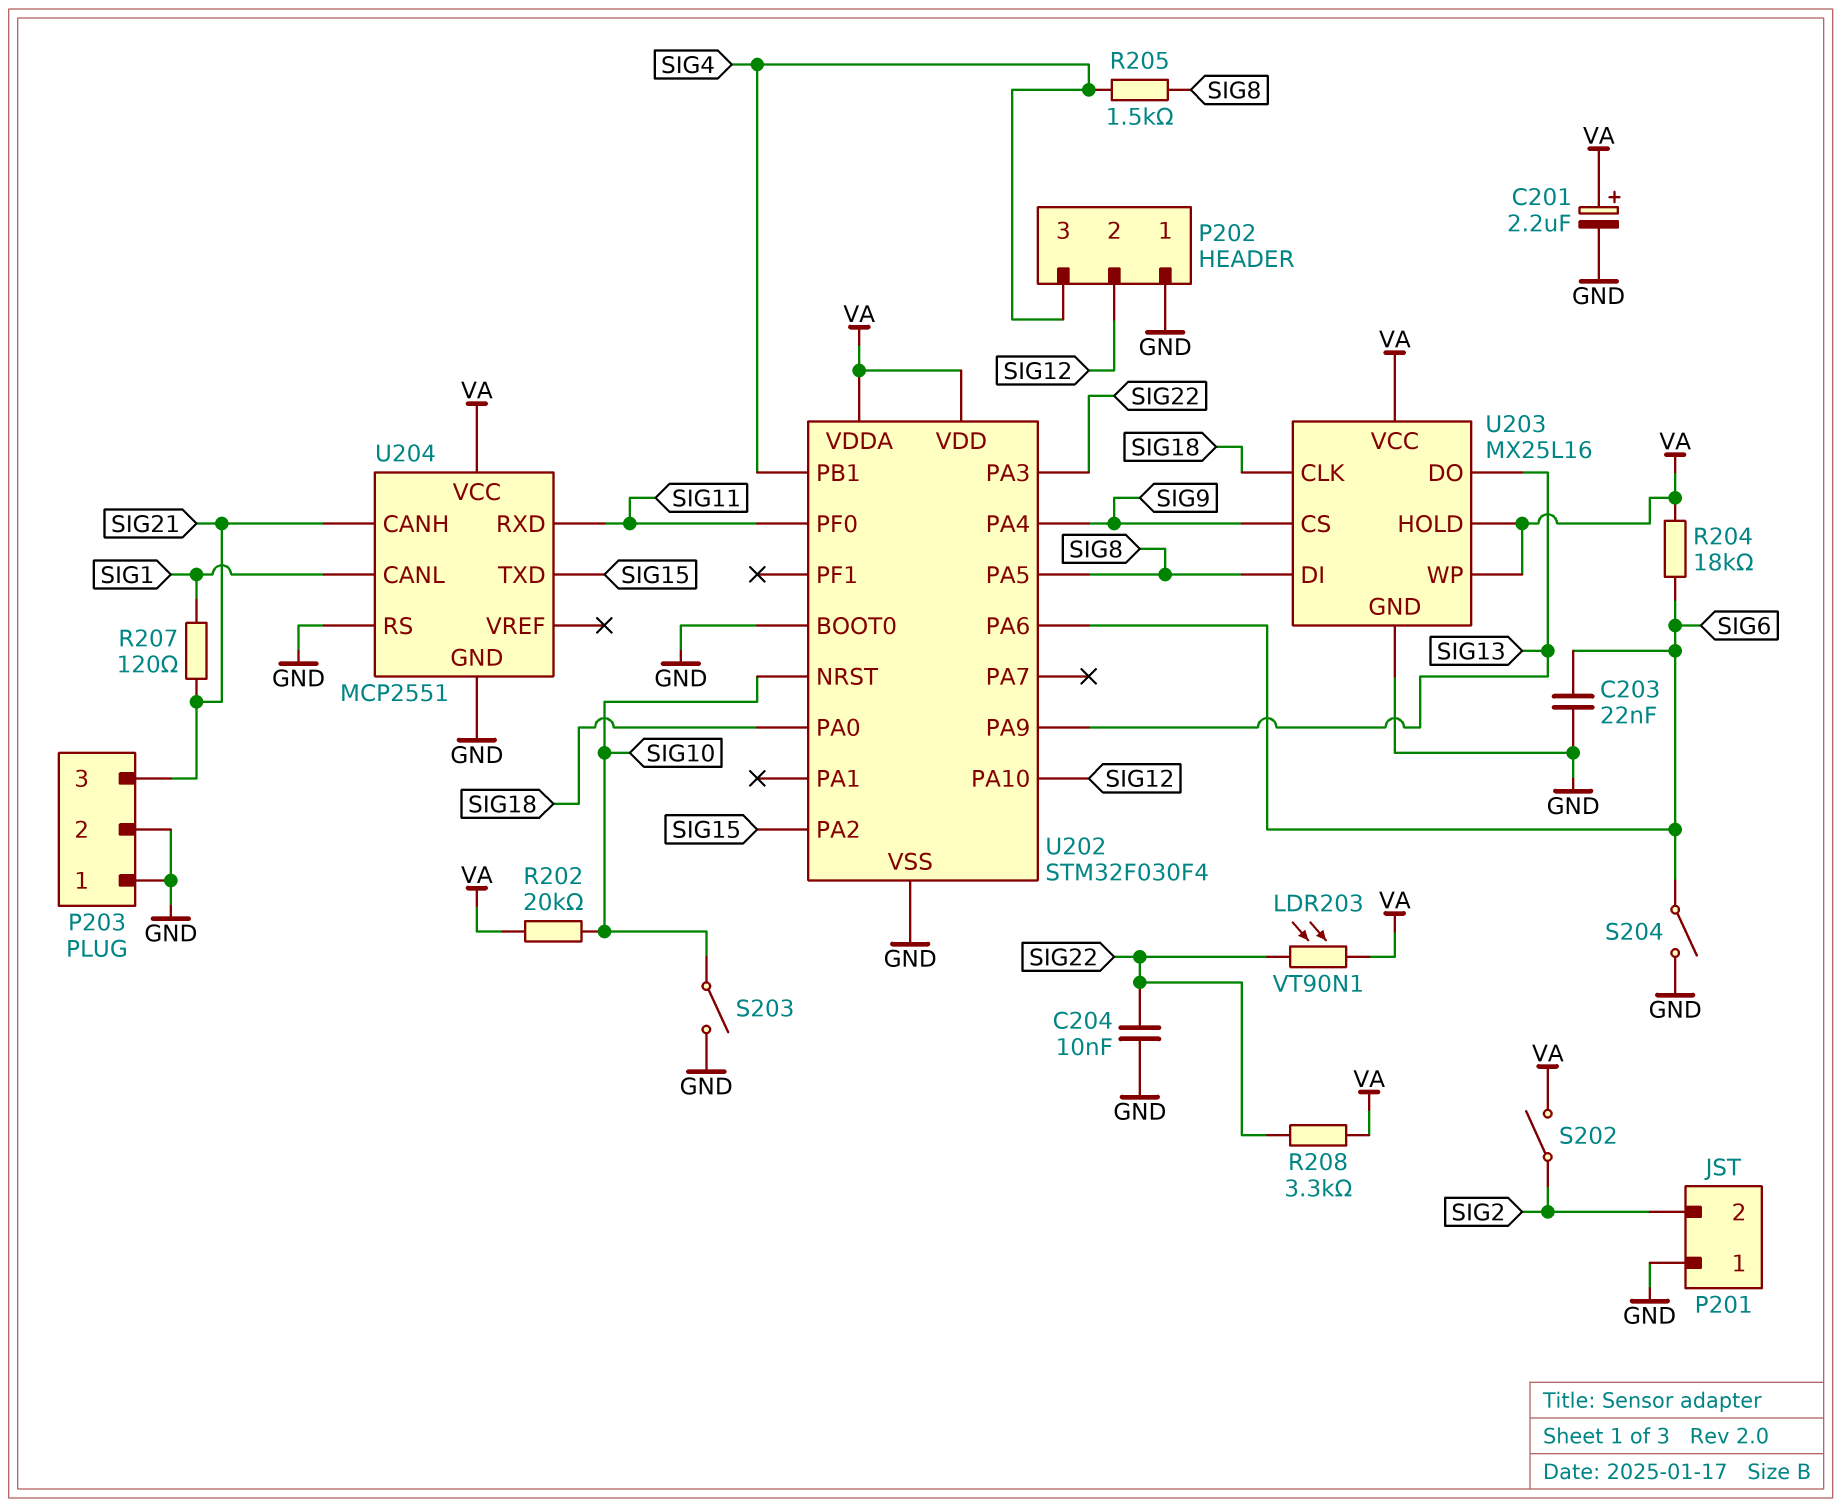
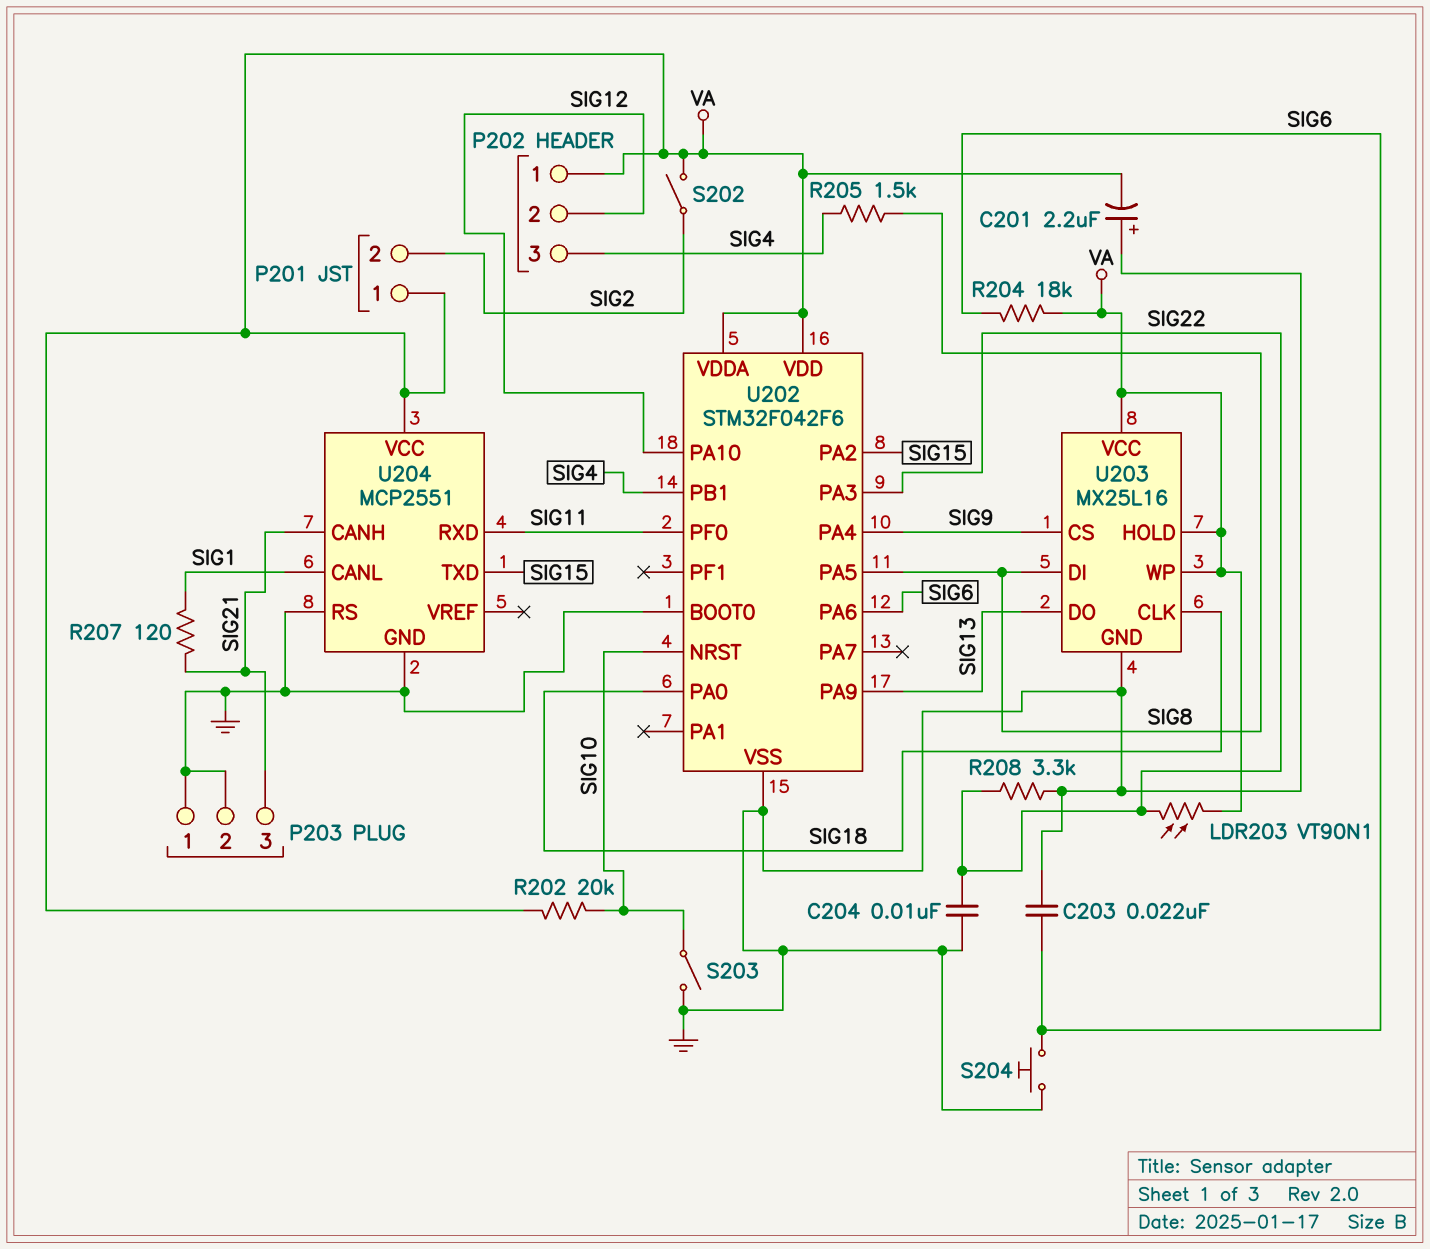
C201: 2.2uF (plus VA, minus GND) -> 2.2uF (plus GND, minus VA)
P201 pin 1: GND -> VA
P202 pin 1: GND -> VA
R208: 3.3k (SIG22, VA) -> 3.3k (GND, SIG22)
S204: switch (GND, SIG6) -> button (GND, SIG6)
U202: STM32F030F4 -> STM32F042F6

